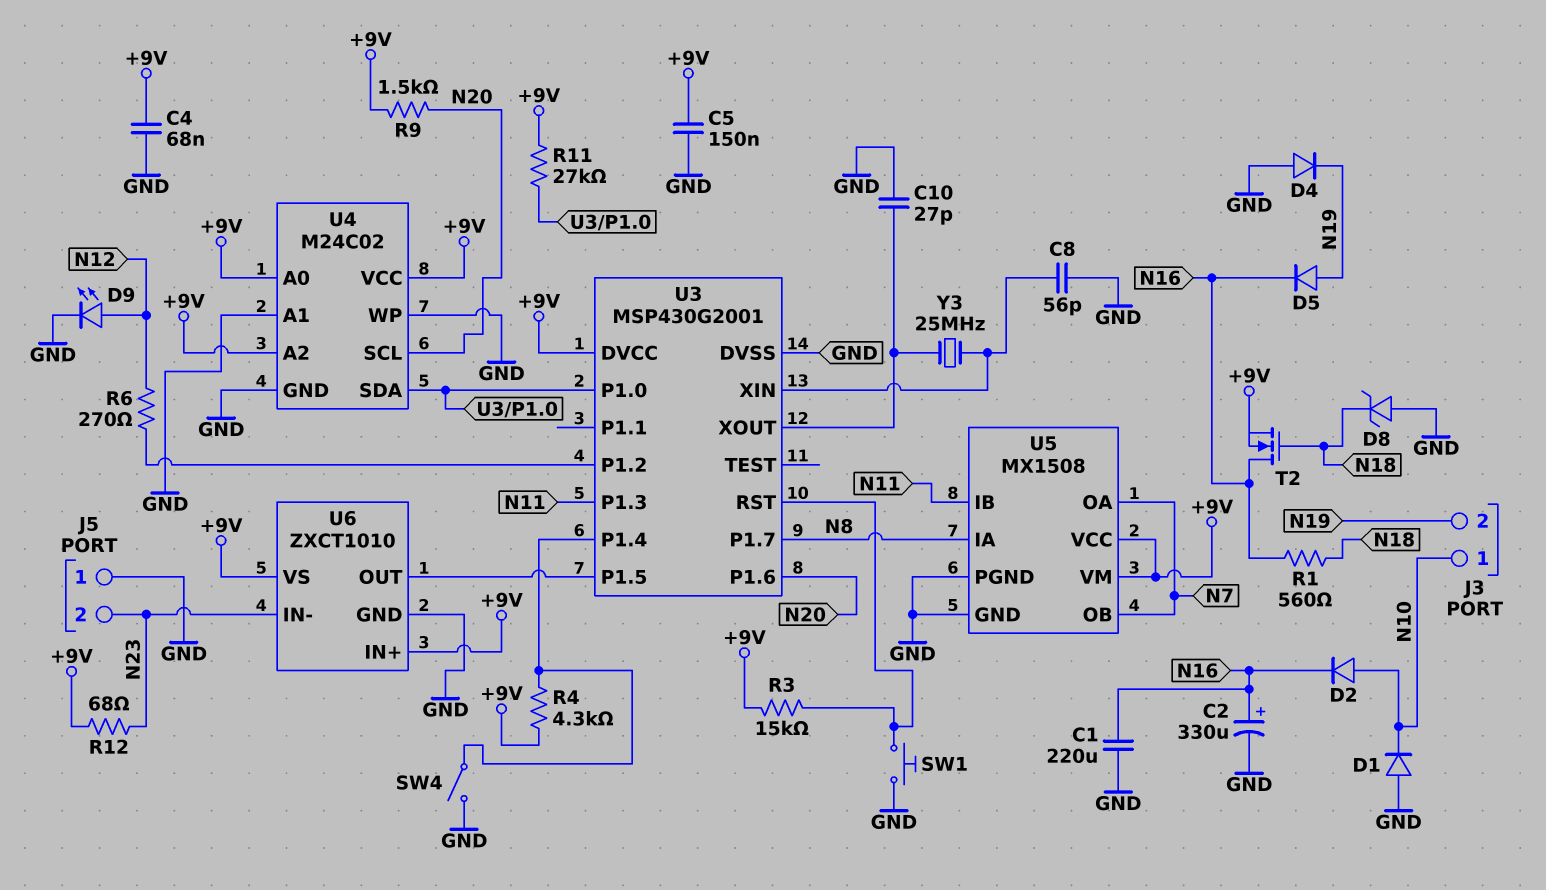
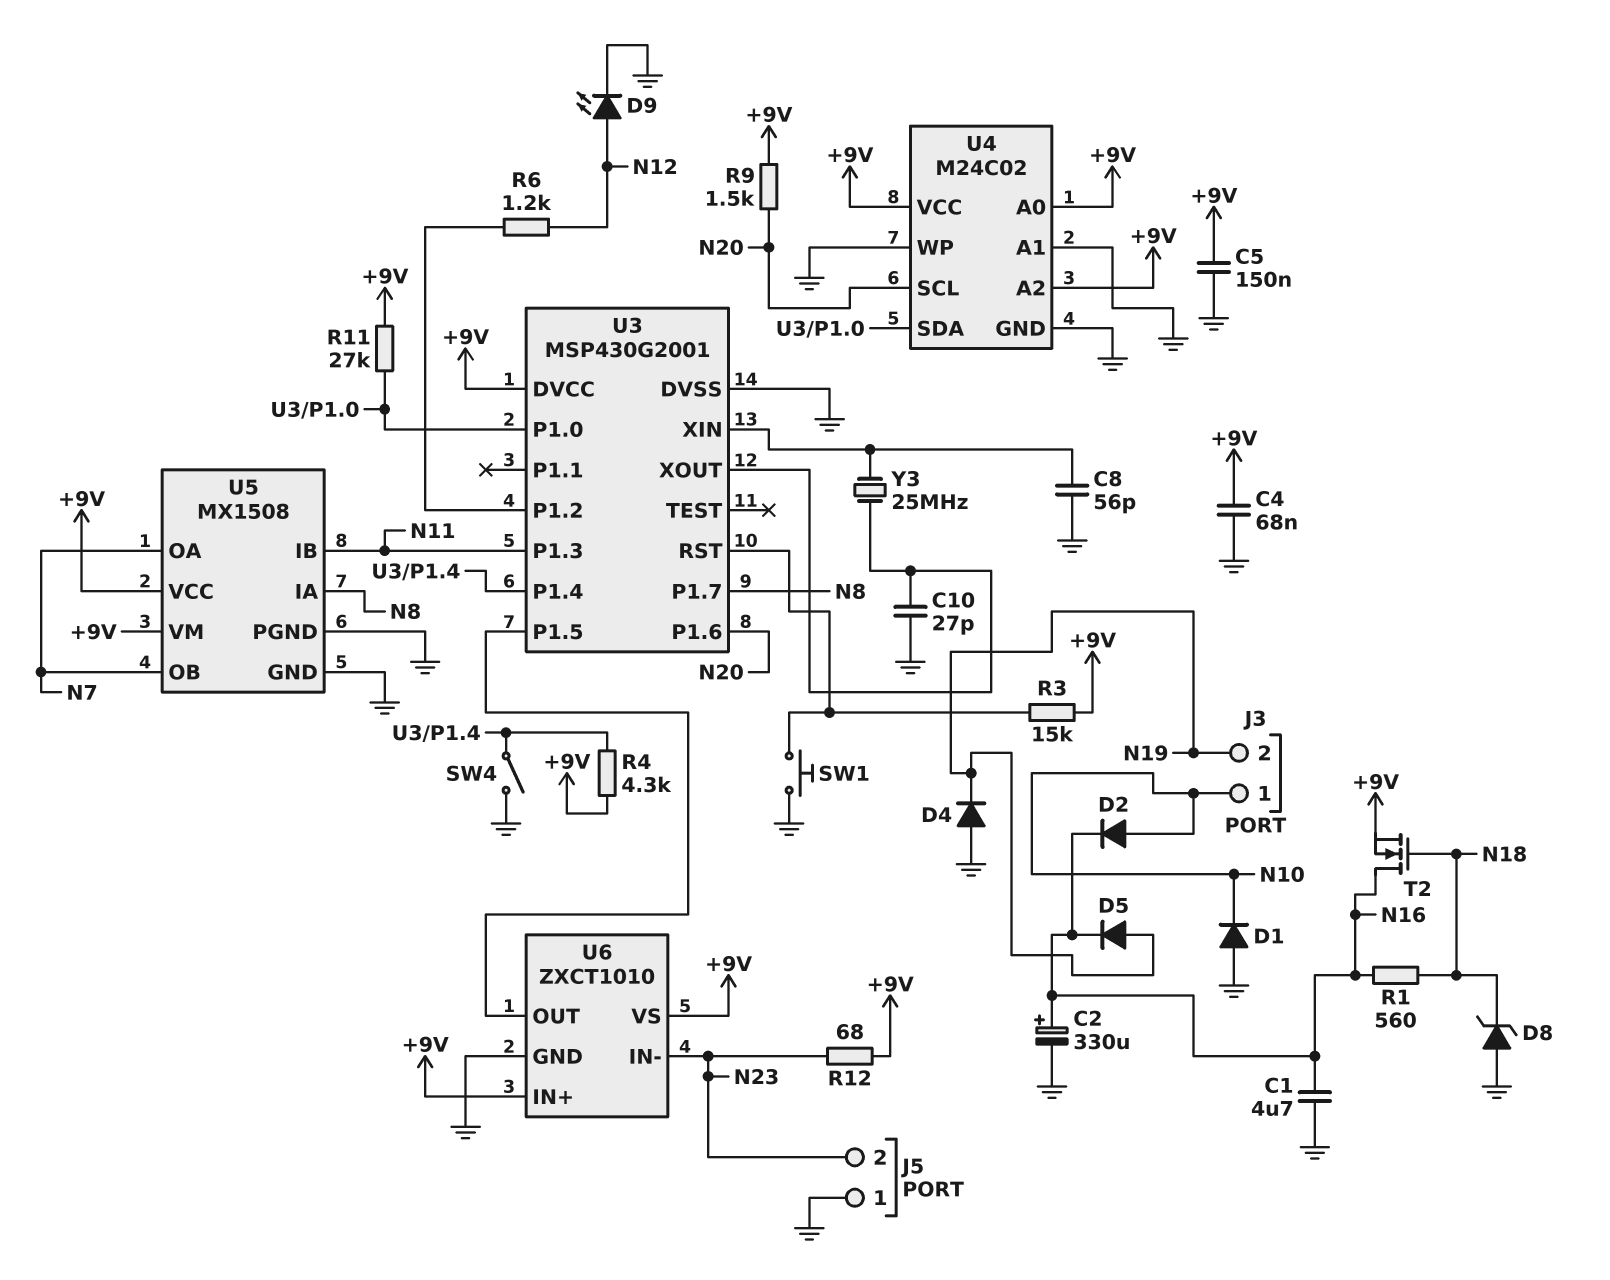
C1: 220uF (GND, N16) -> 4.7uF (GND, N16)
R6: 270 (N12, U3/P1.2) -> 1.2k (N12, U3/P1.2)

